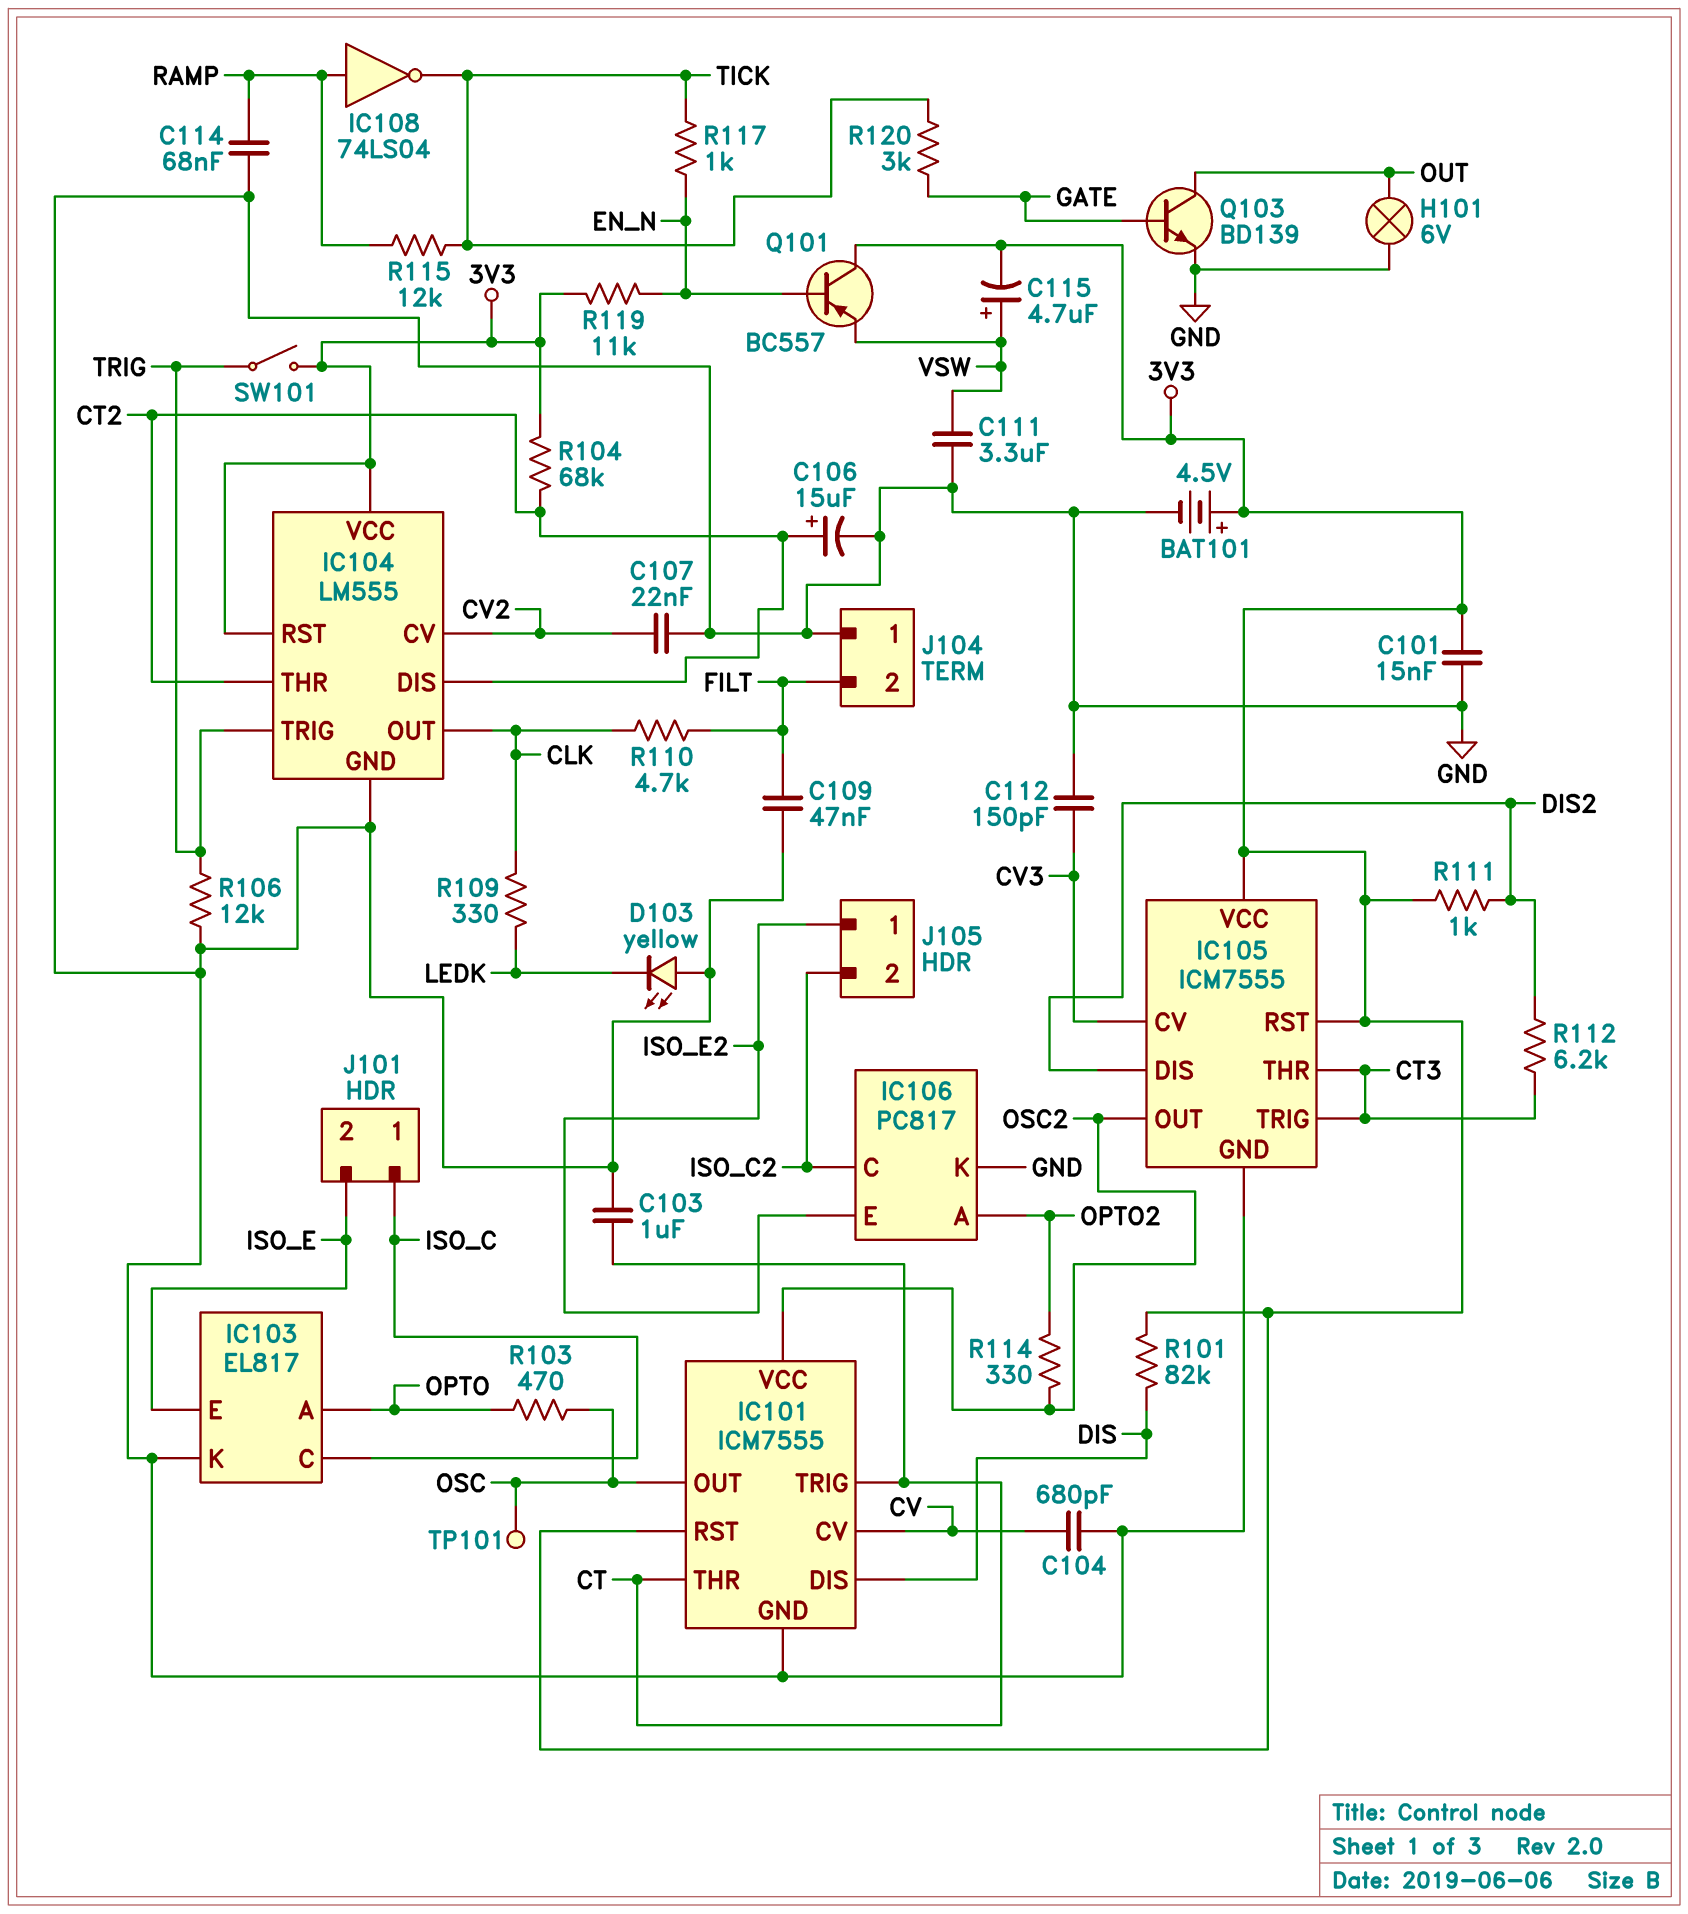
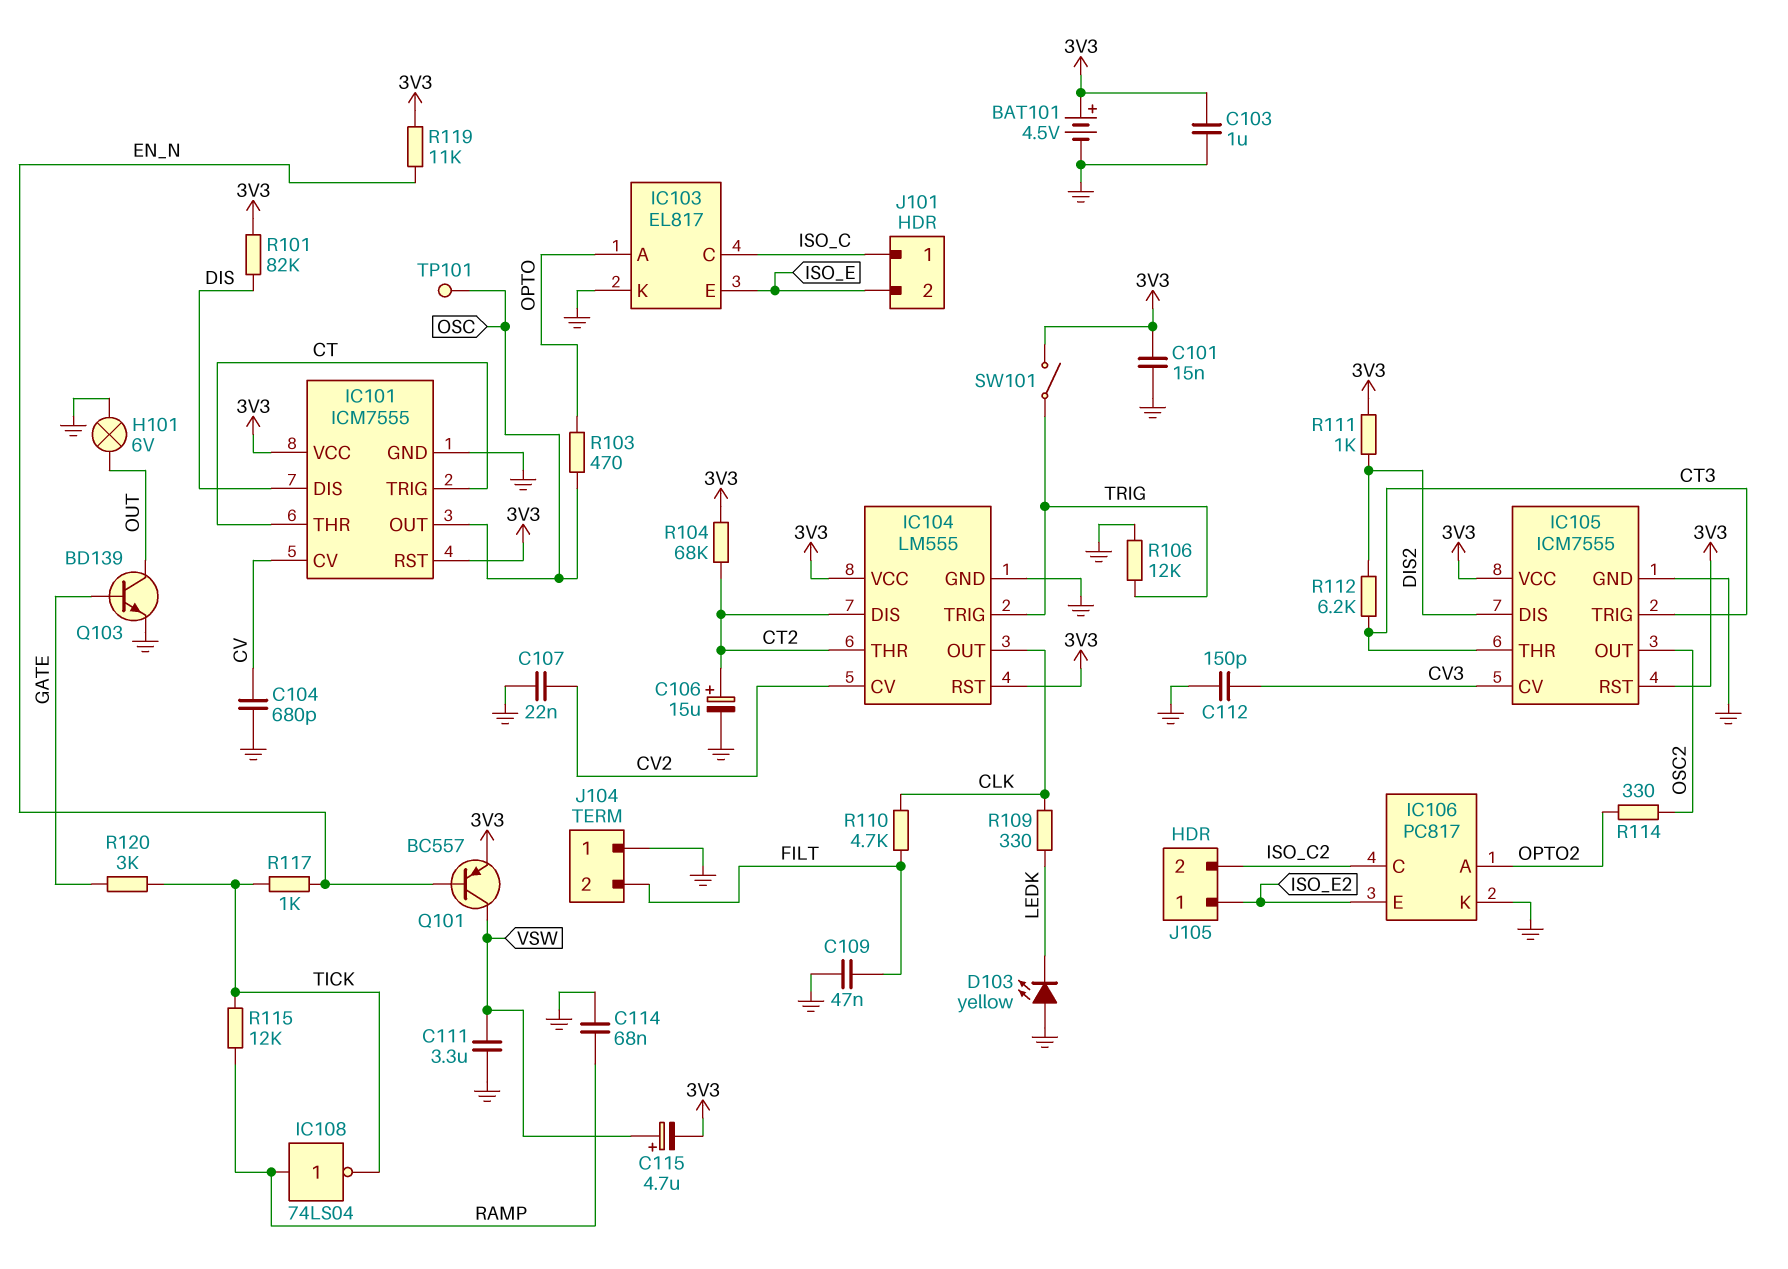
C103: 1uF (CT, GND) -> 1uF (3V3, GND)
IC101 pin VCC: OSC2 -> 3V3
Q101: PNP BC557 (B EN_N, C 3V3, E VSW) -> PNP BC557 (B EN_N, C VSW, E 3V3)

